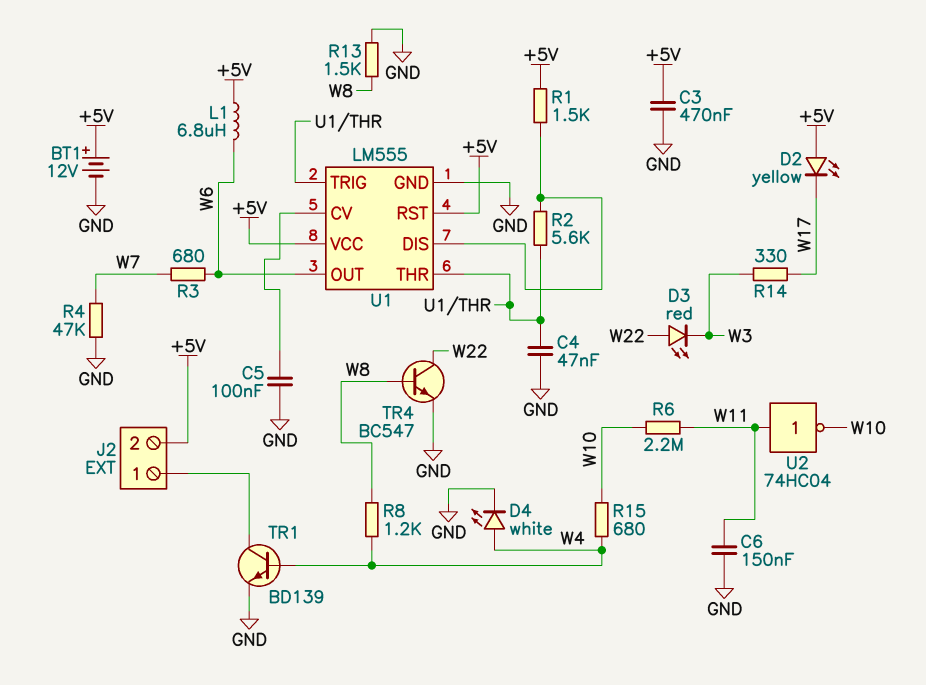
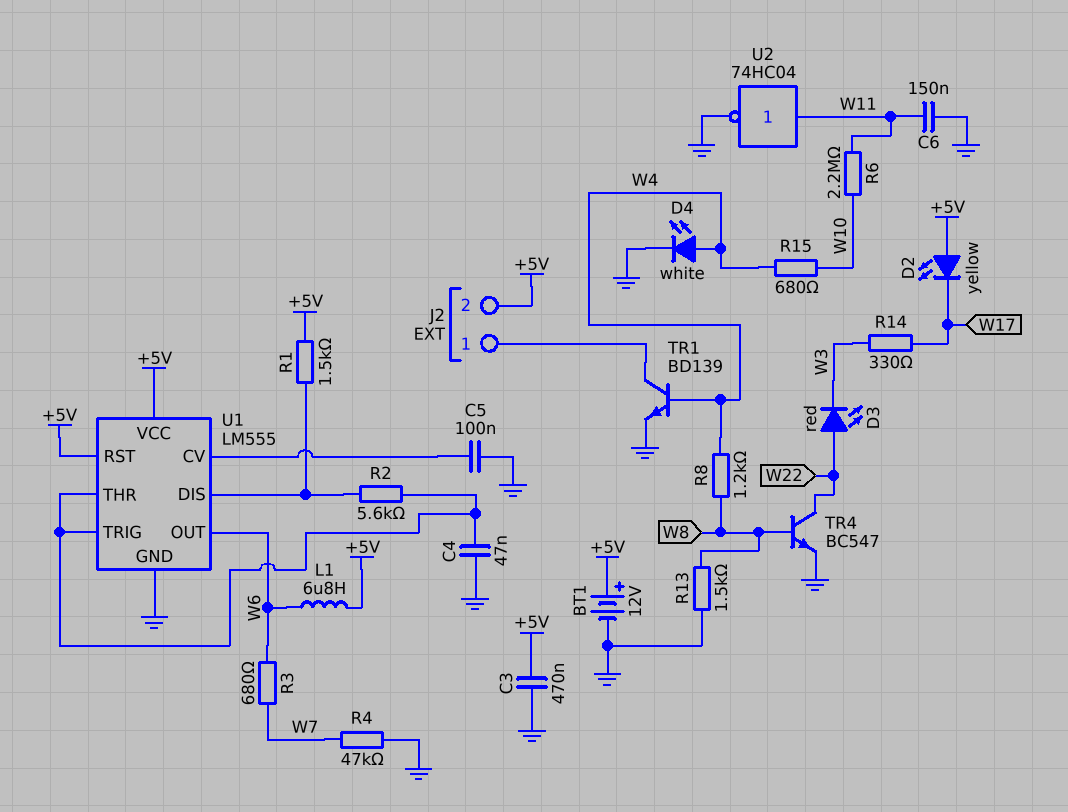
U2: NOT 74HC04 (in W11, out W10) -> NOT 74HC04 (in W11, out GND)

